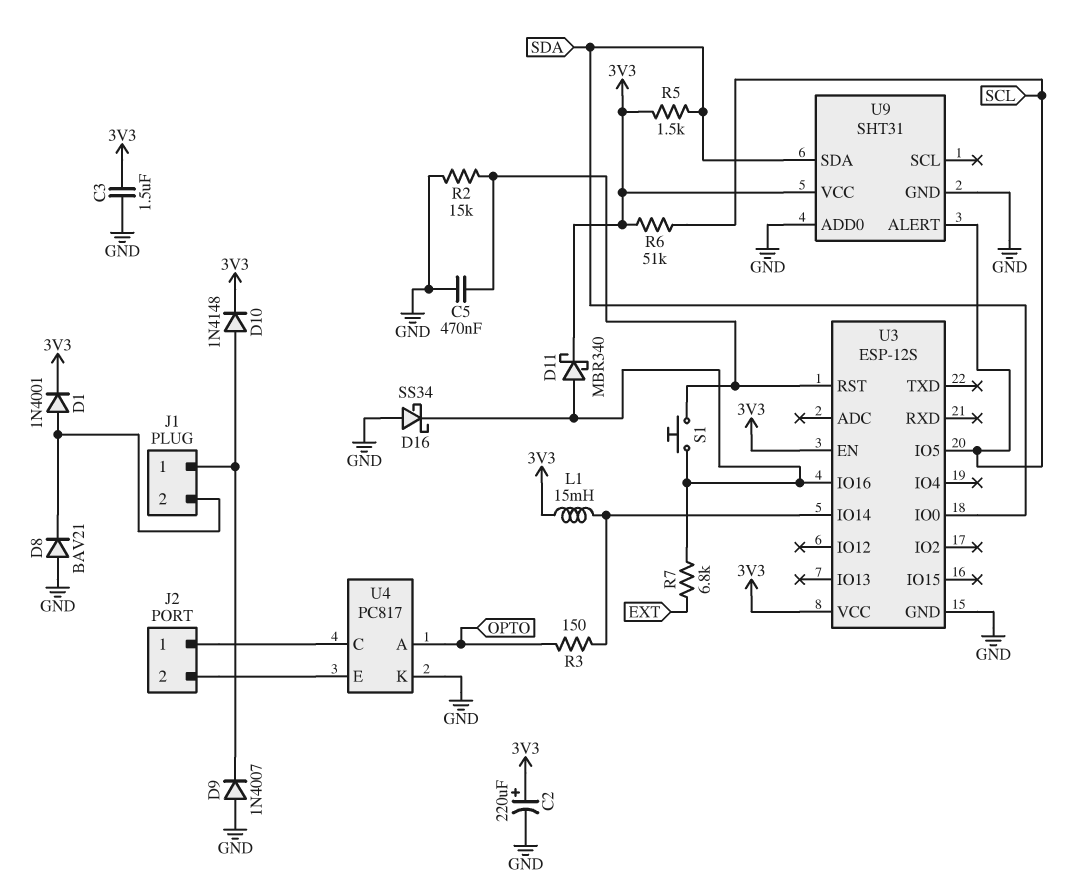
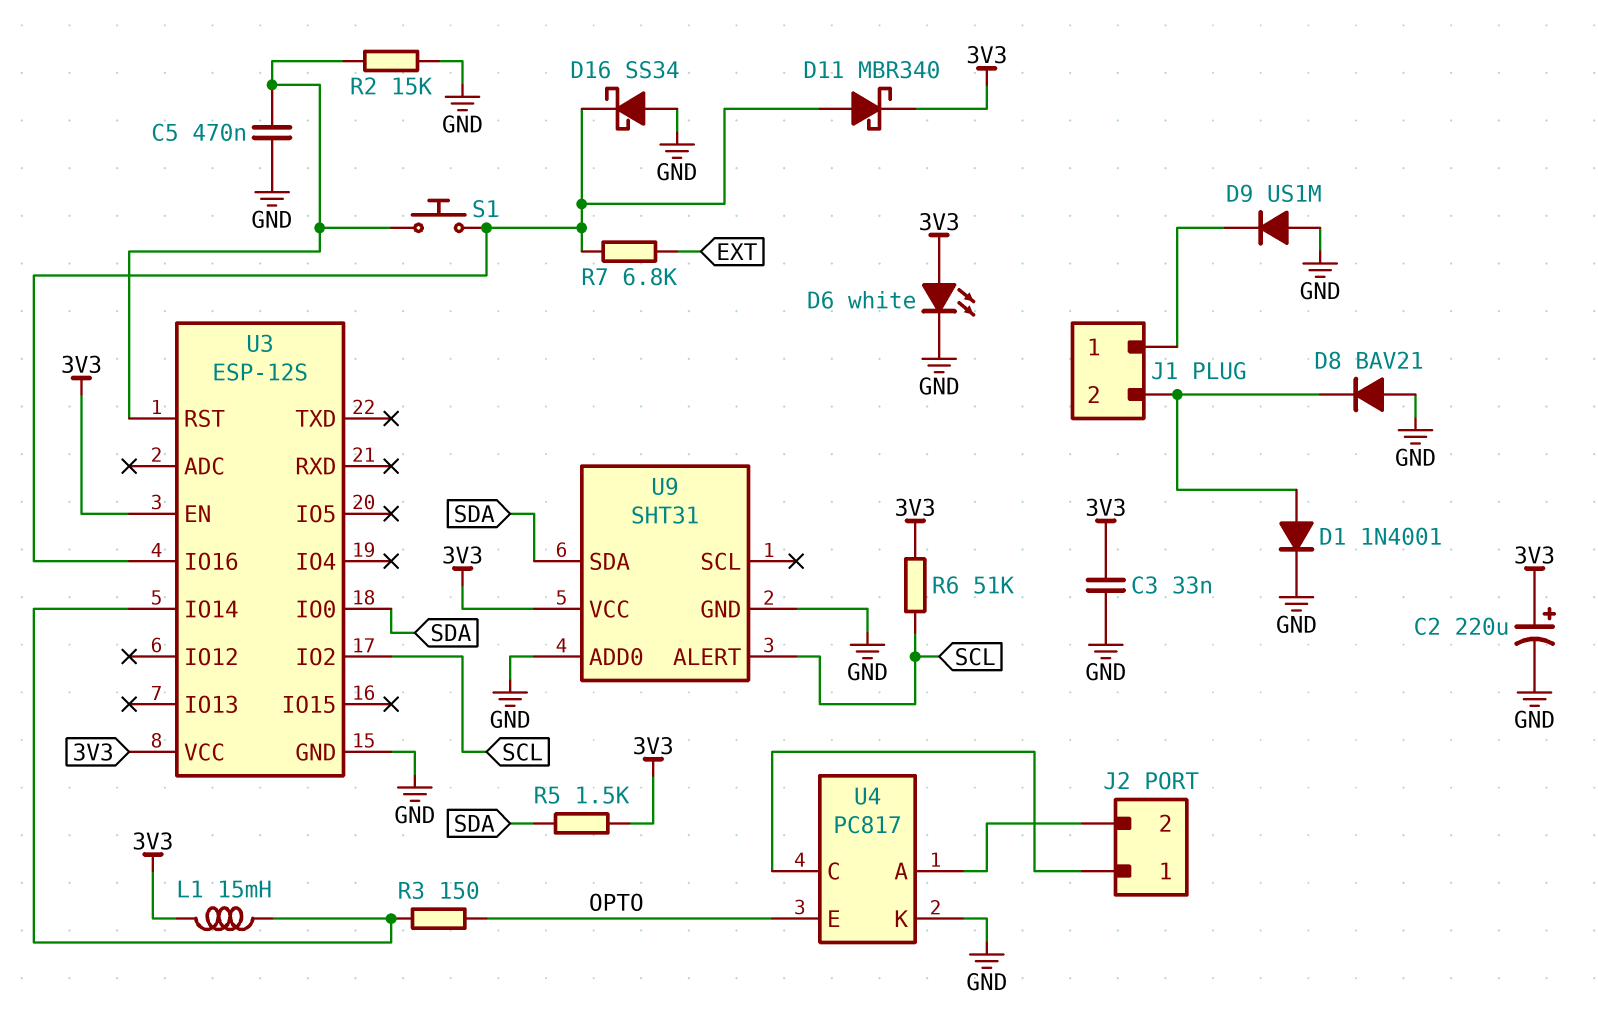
C3: 1.5uF (3V3, GND) -> 33nF (3V3, GND)
D1: diode 1N4001 (A J1/2, K 3V3) -> diode 1N4001 (A J1/2, K GND)
D6: none -> LED white (A 3V3, K GND)
D9: diode 1N4007 (A GND, K J1/1) -> diode US1M (A GND, K J1/1)
D10: diode 1N4148 (A J1/1, K 3V3) -> none
U3 pin IO2: none -> SCL
U3 pin IO5: SCL -> none
U4 pin A: OPTO -> J2/2
U4 pin E: J2/2 -> OPTO

